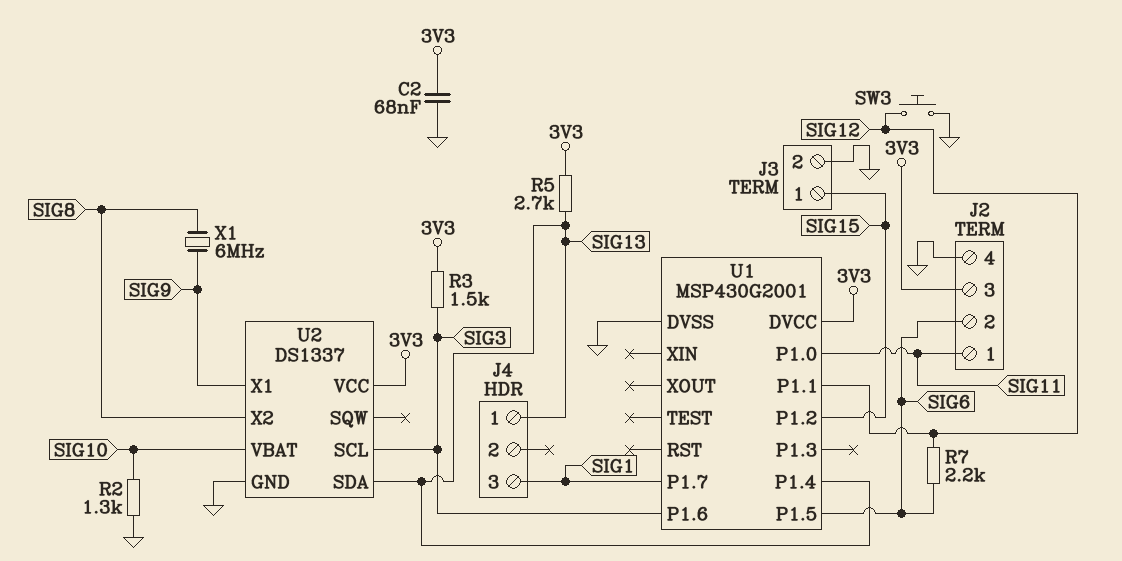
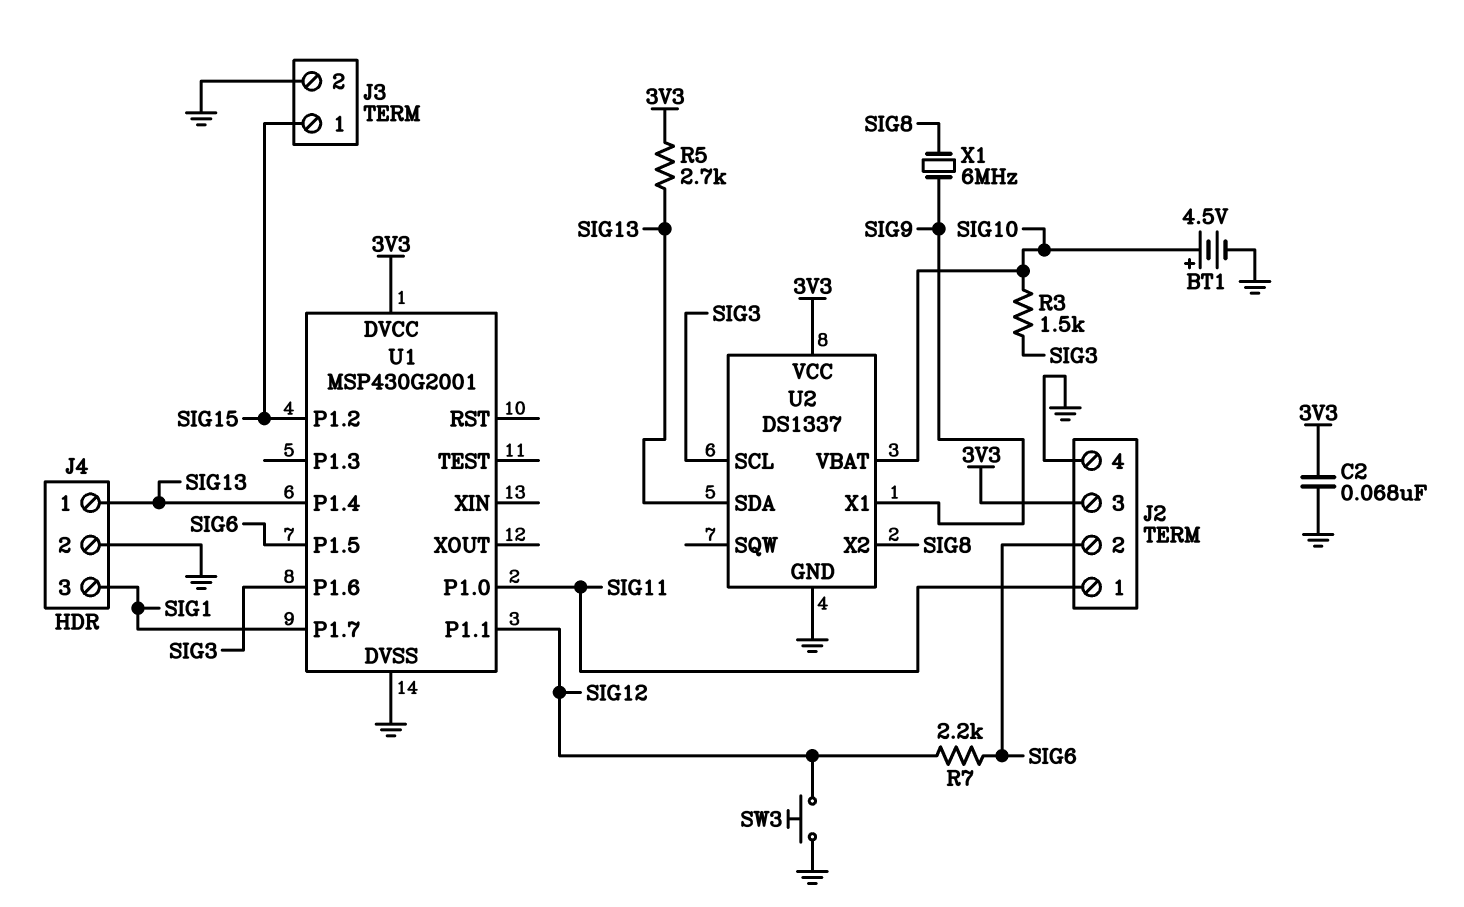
BT1: none -> 4.5V (plus SIG10, minus GND)
J4 pin 2: none -> GND
R2: 1.3k (GND, SIG10) -> none
R3: 1.5k (3V3, SIG3) -> 1.5k (SIG3, SIG10)

